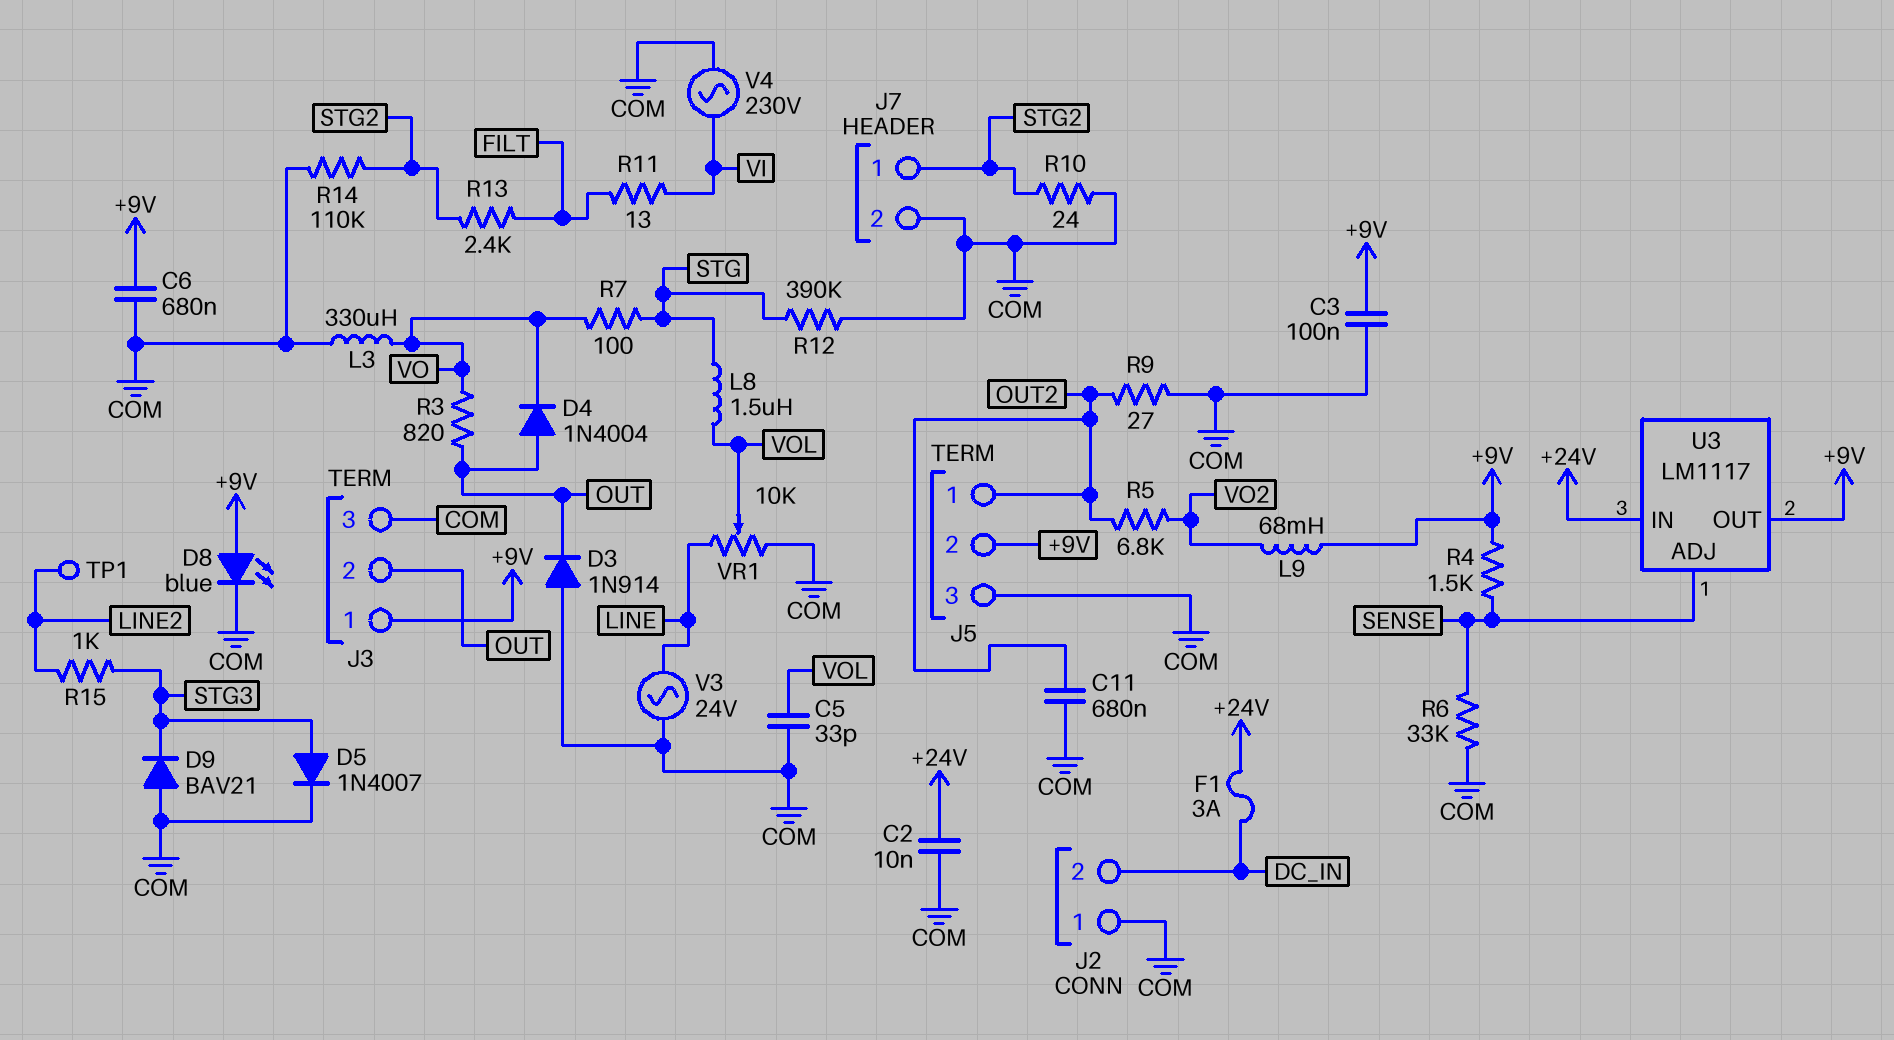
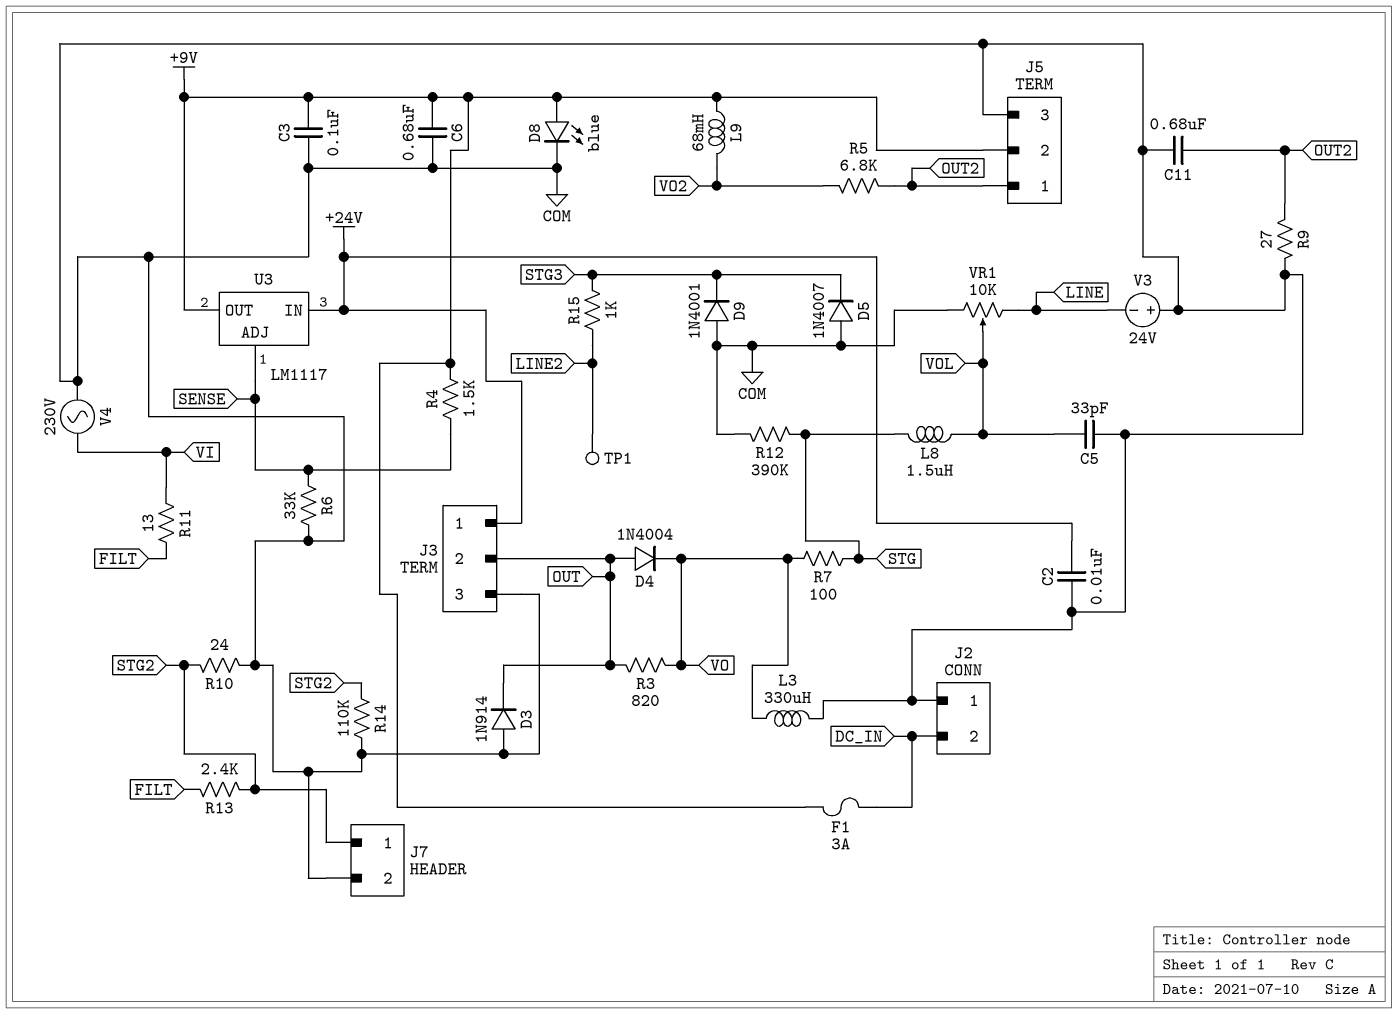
D5: diode 1N4007 (A STG3, K COM) -> diode 1N4007 (A COM, K STG3)
D9: diode BAV21 (A COM, K STG3) -> diode 1N4001 (A COM, K STG3)
F1: 3A (+24V, DC_IN) -> 3A (+9V, DC_IN)
J3 pin 1: +9V -> +24V
V3: AC 24V (COM, LINE) -> 24V (plus COM, minus LINE)

